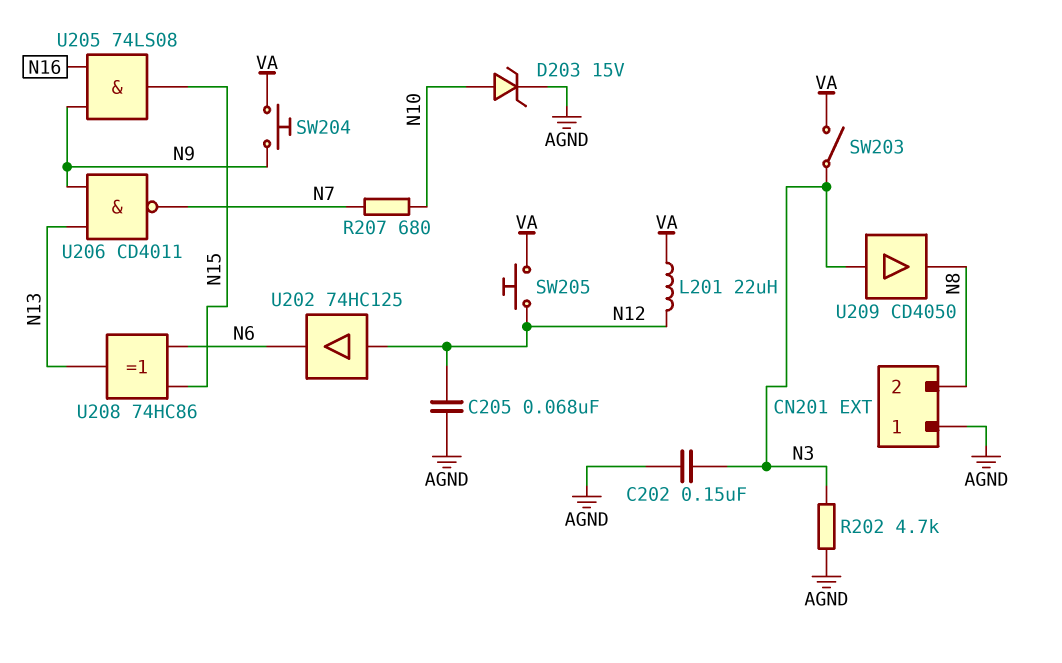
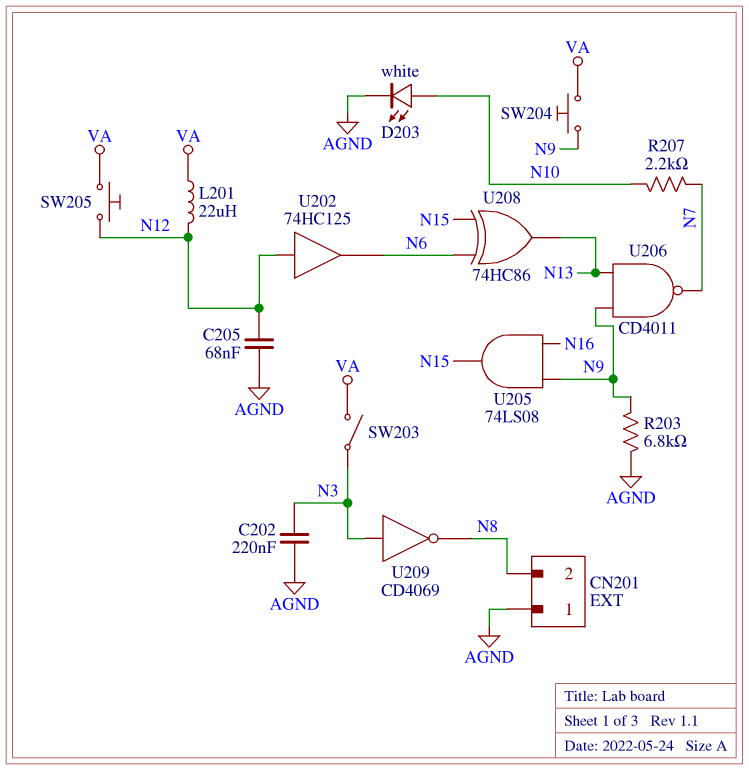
C202: 150nF (AGND, N3) -> 220nF (AGND, N3)
D203: zener 15V (A N10, K AGND) -> LED white (A N10, K AGND)
R202: 4.7k (AGND, N3) -> none
R203: none -> 6.8k (AGND, N9)
R207: 680 (N7, N10) -> 2.2k (N7, N10)
U209: buffer CD4050 (in N3, out N8) -> NOT CD4069 (in N3, out N8)

